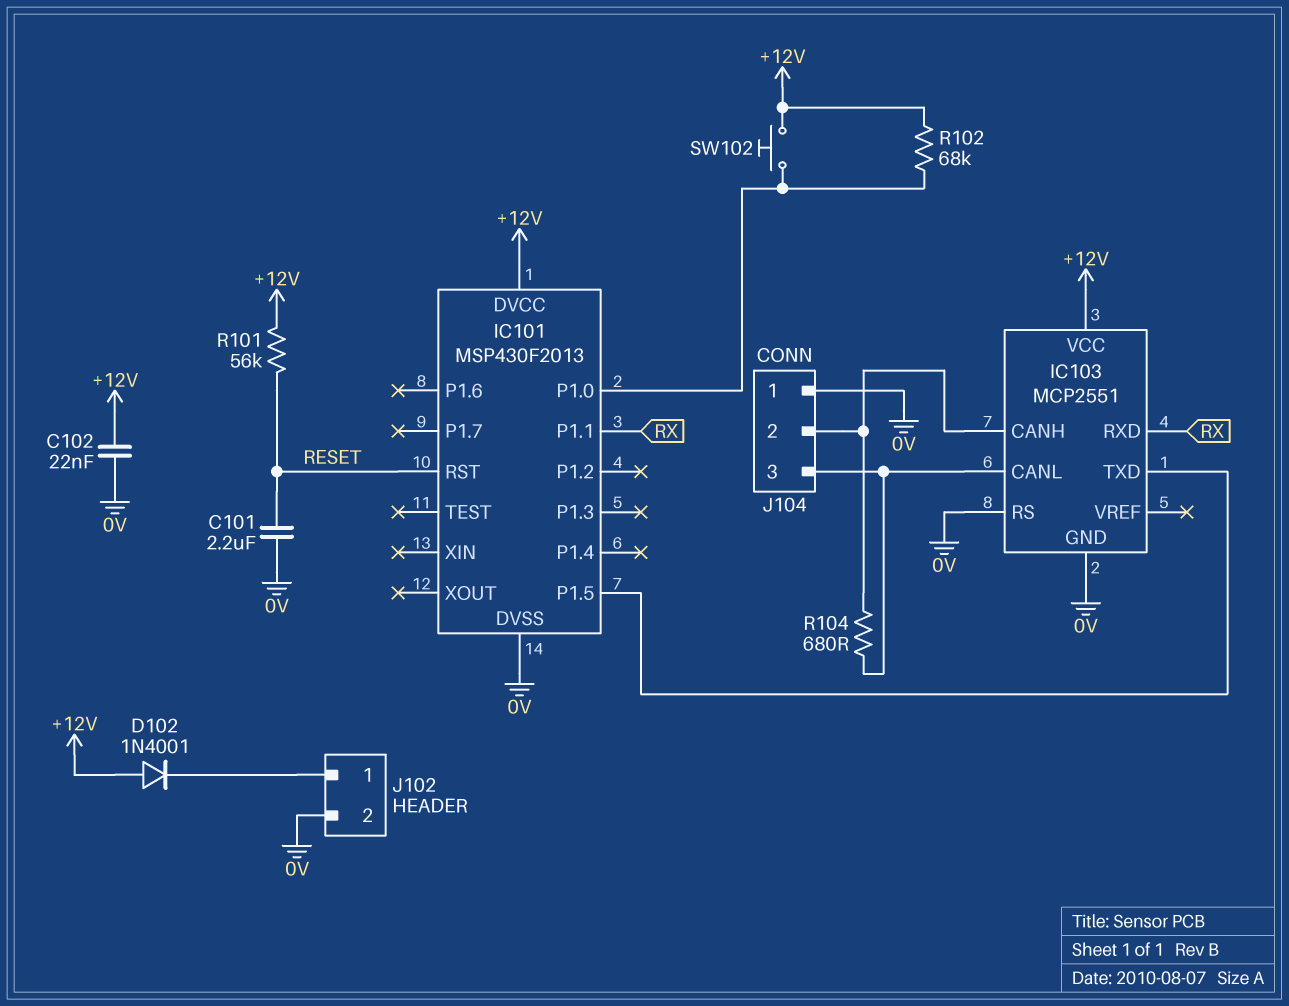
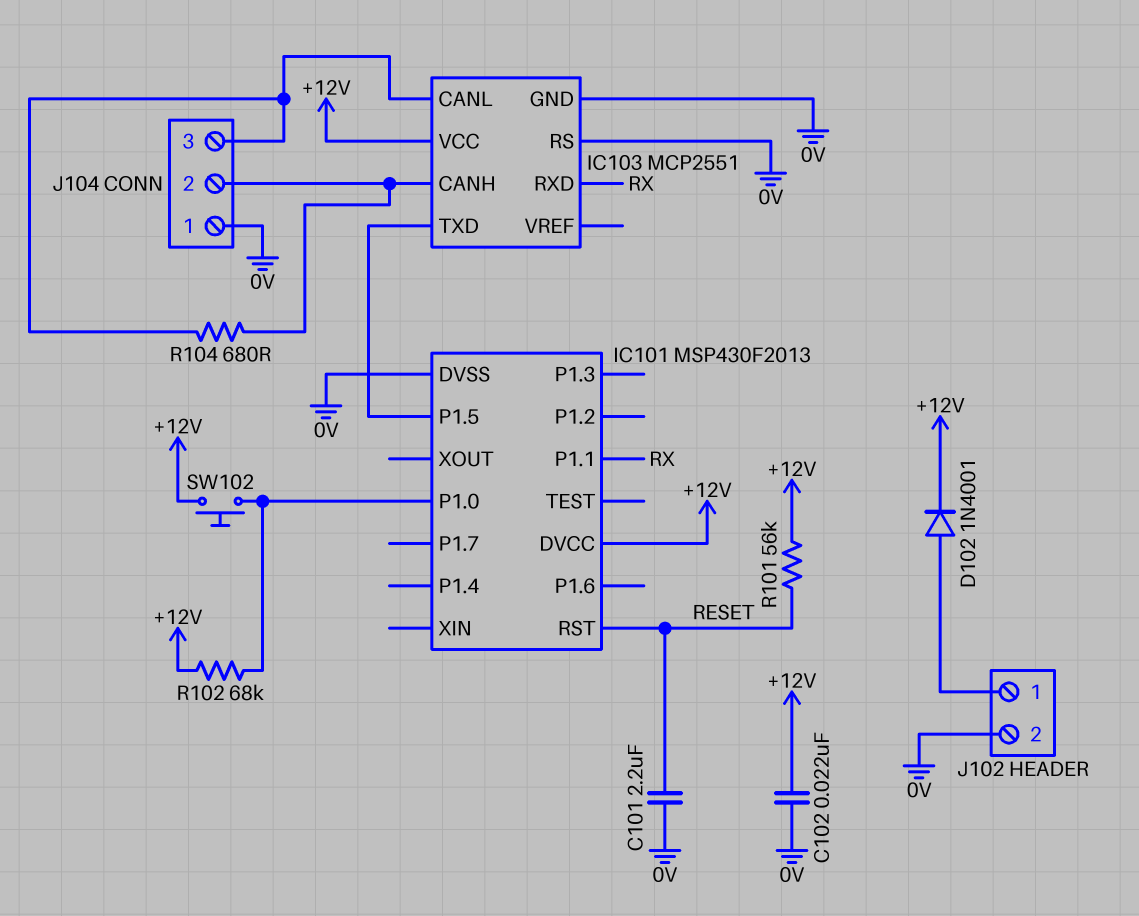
D102: diode 1N4001 (A +12V, K J102/1) -> diode 1N4001 (A J102/1, K +12V)

